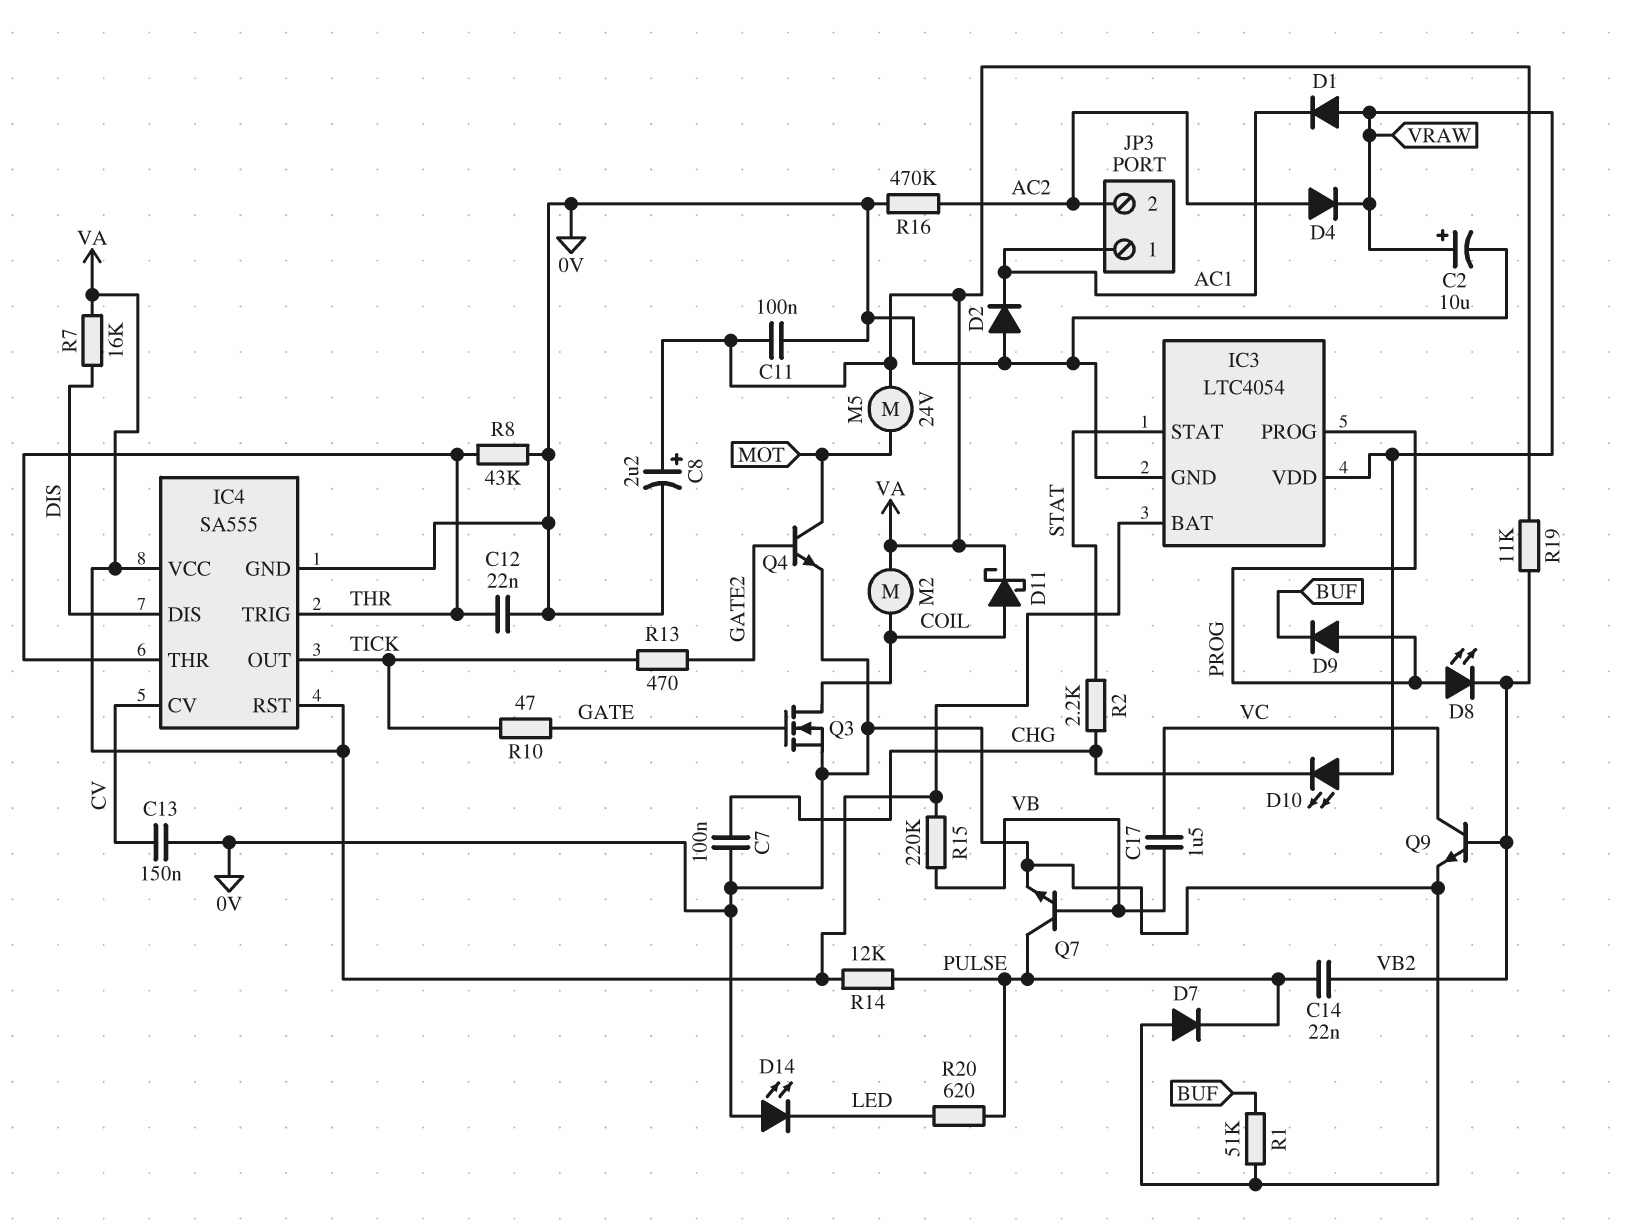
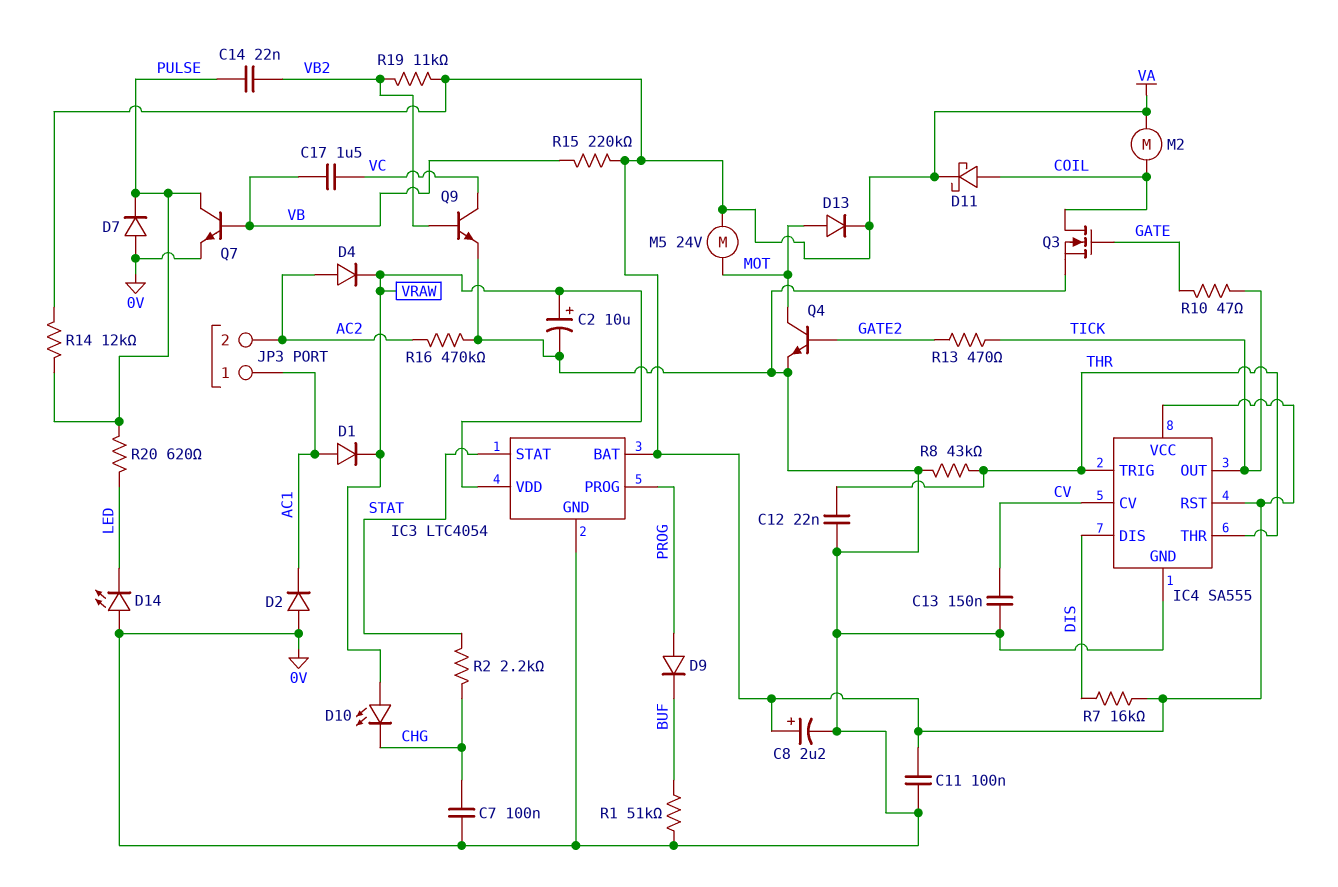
D1: diode (A VRAW, K AC1) -> diode (A AC1, K VRAW)
D8: LED (A PROG, K VB2) -> none
D13: none -> diode (A MOT, K VA)

